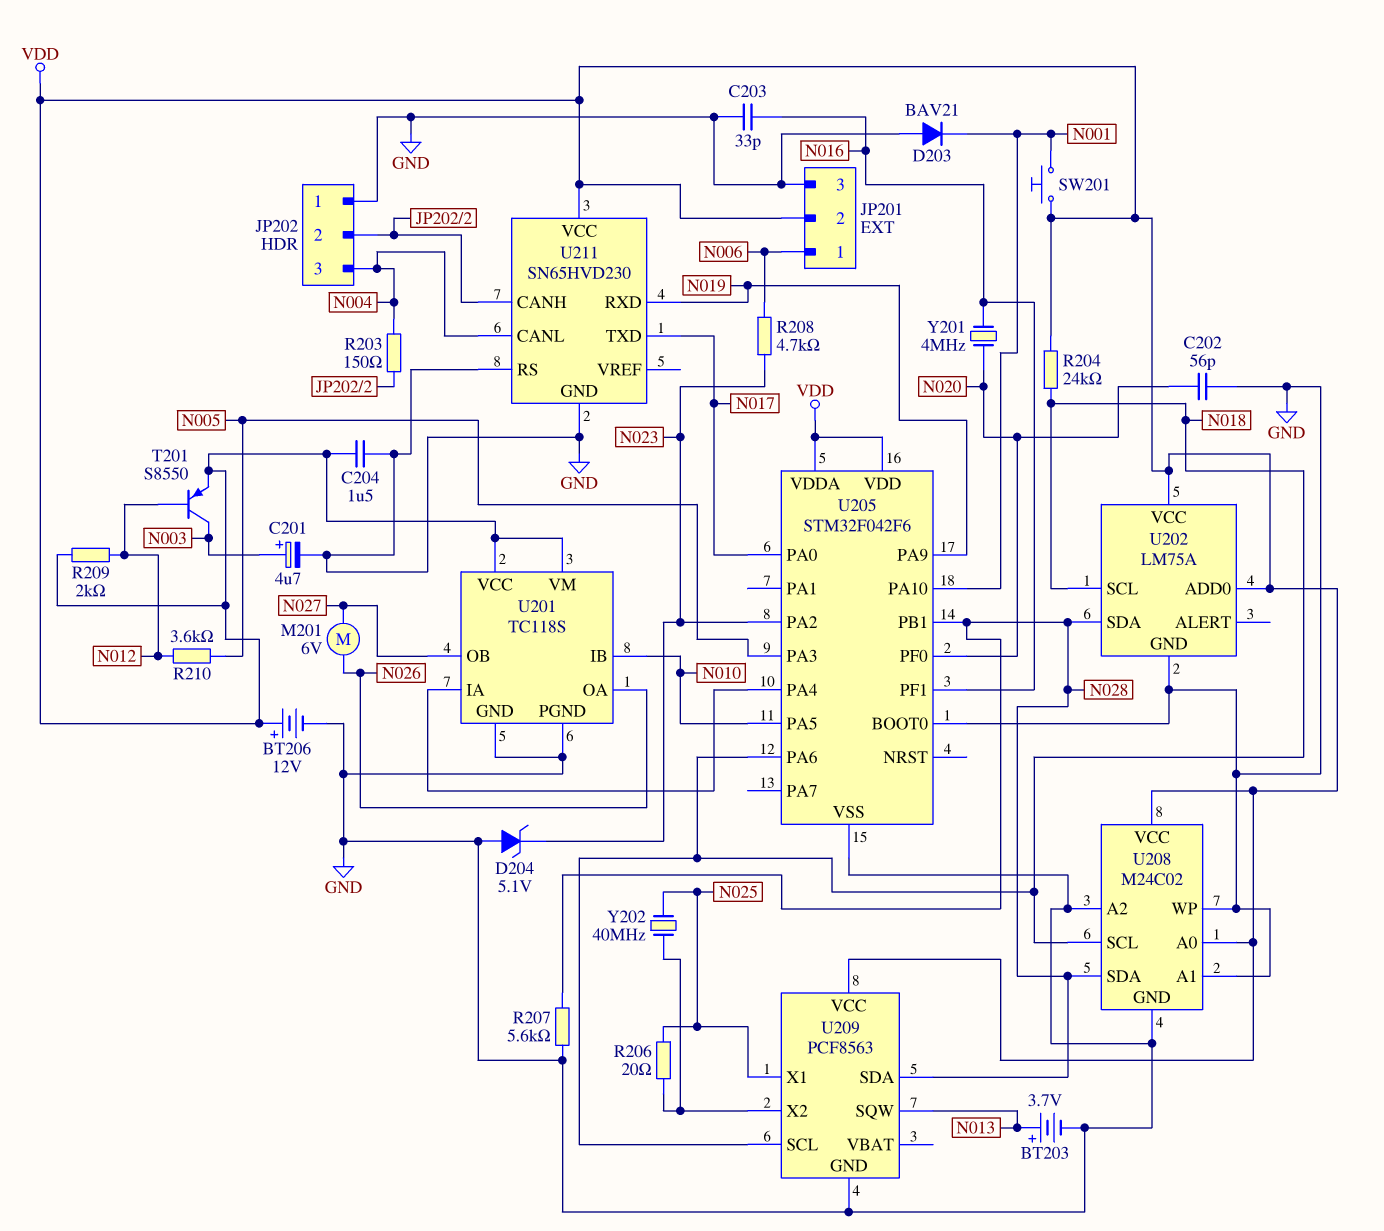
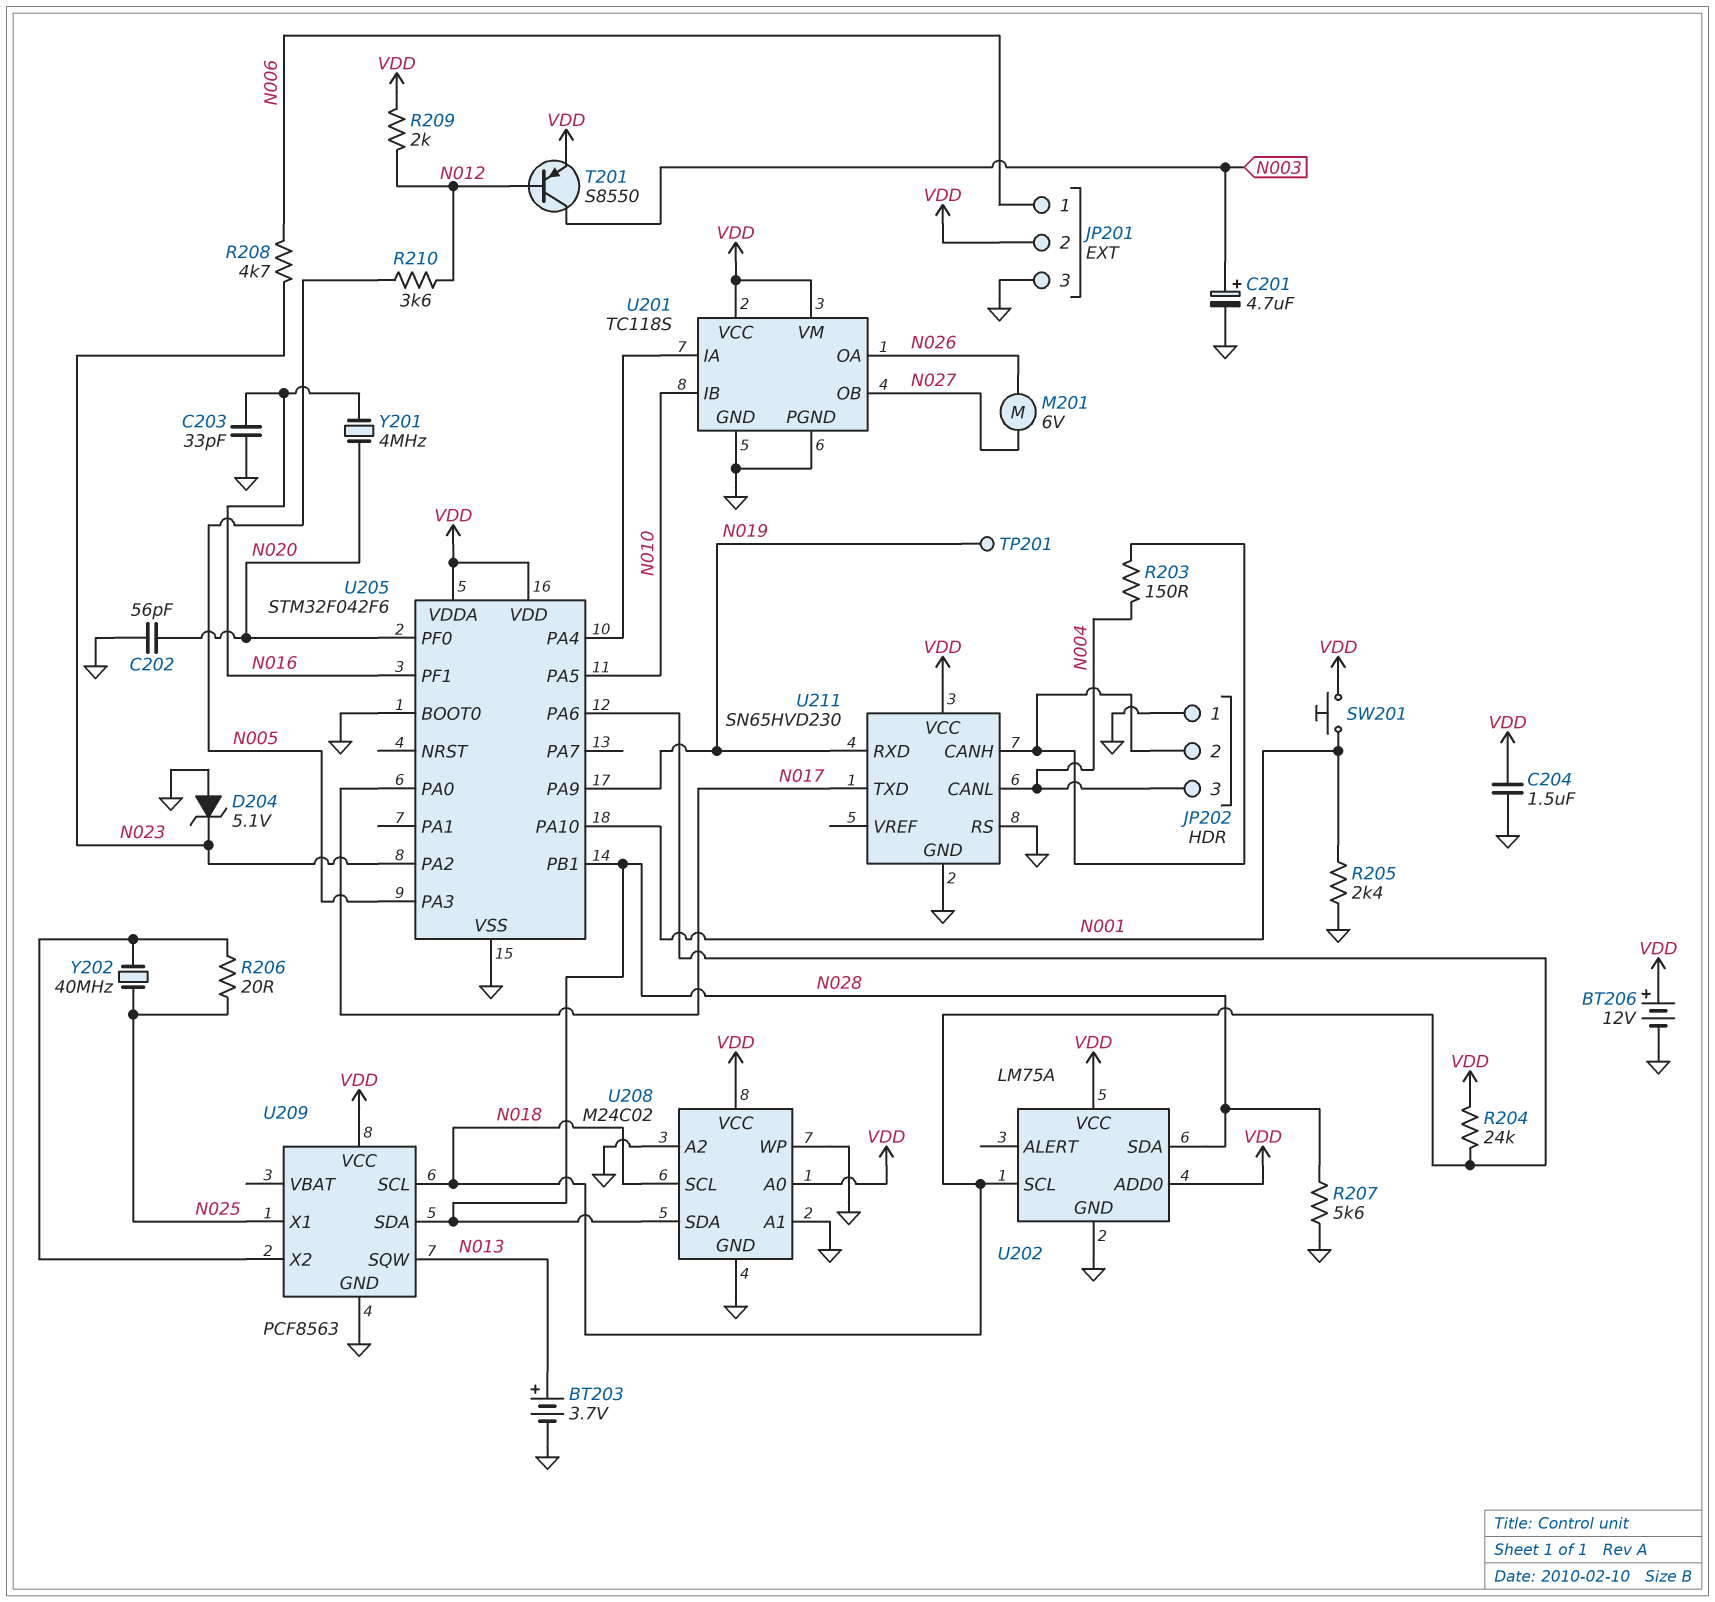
D203: diode BAV21 (A GND, K N001) -> none
R205: none -> 2.4k (GND, N001)
TP201: none -> test point (N019)

